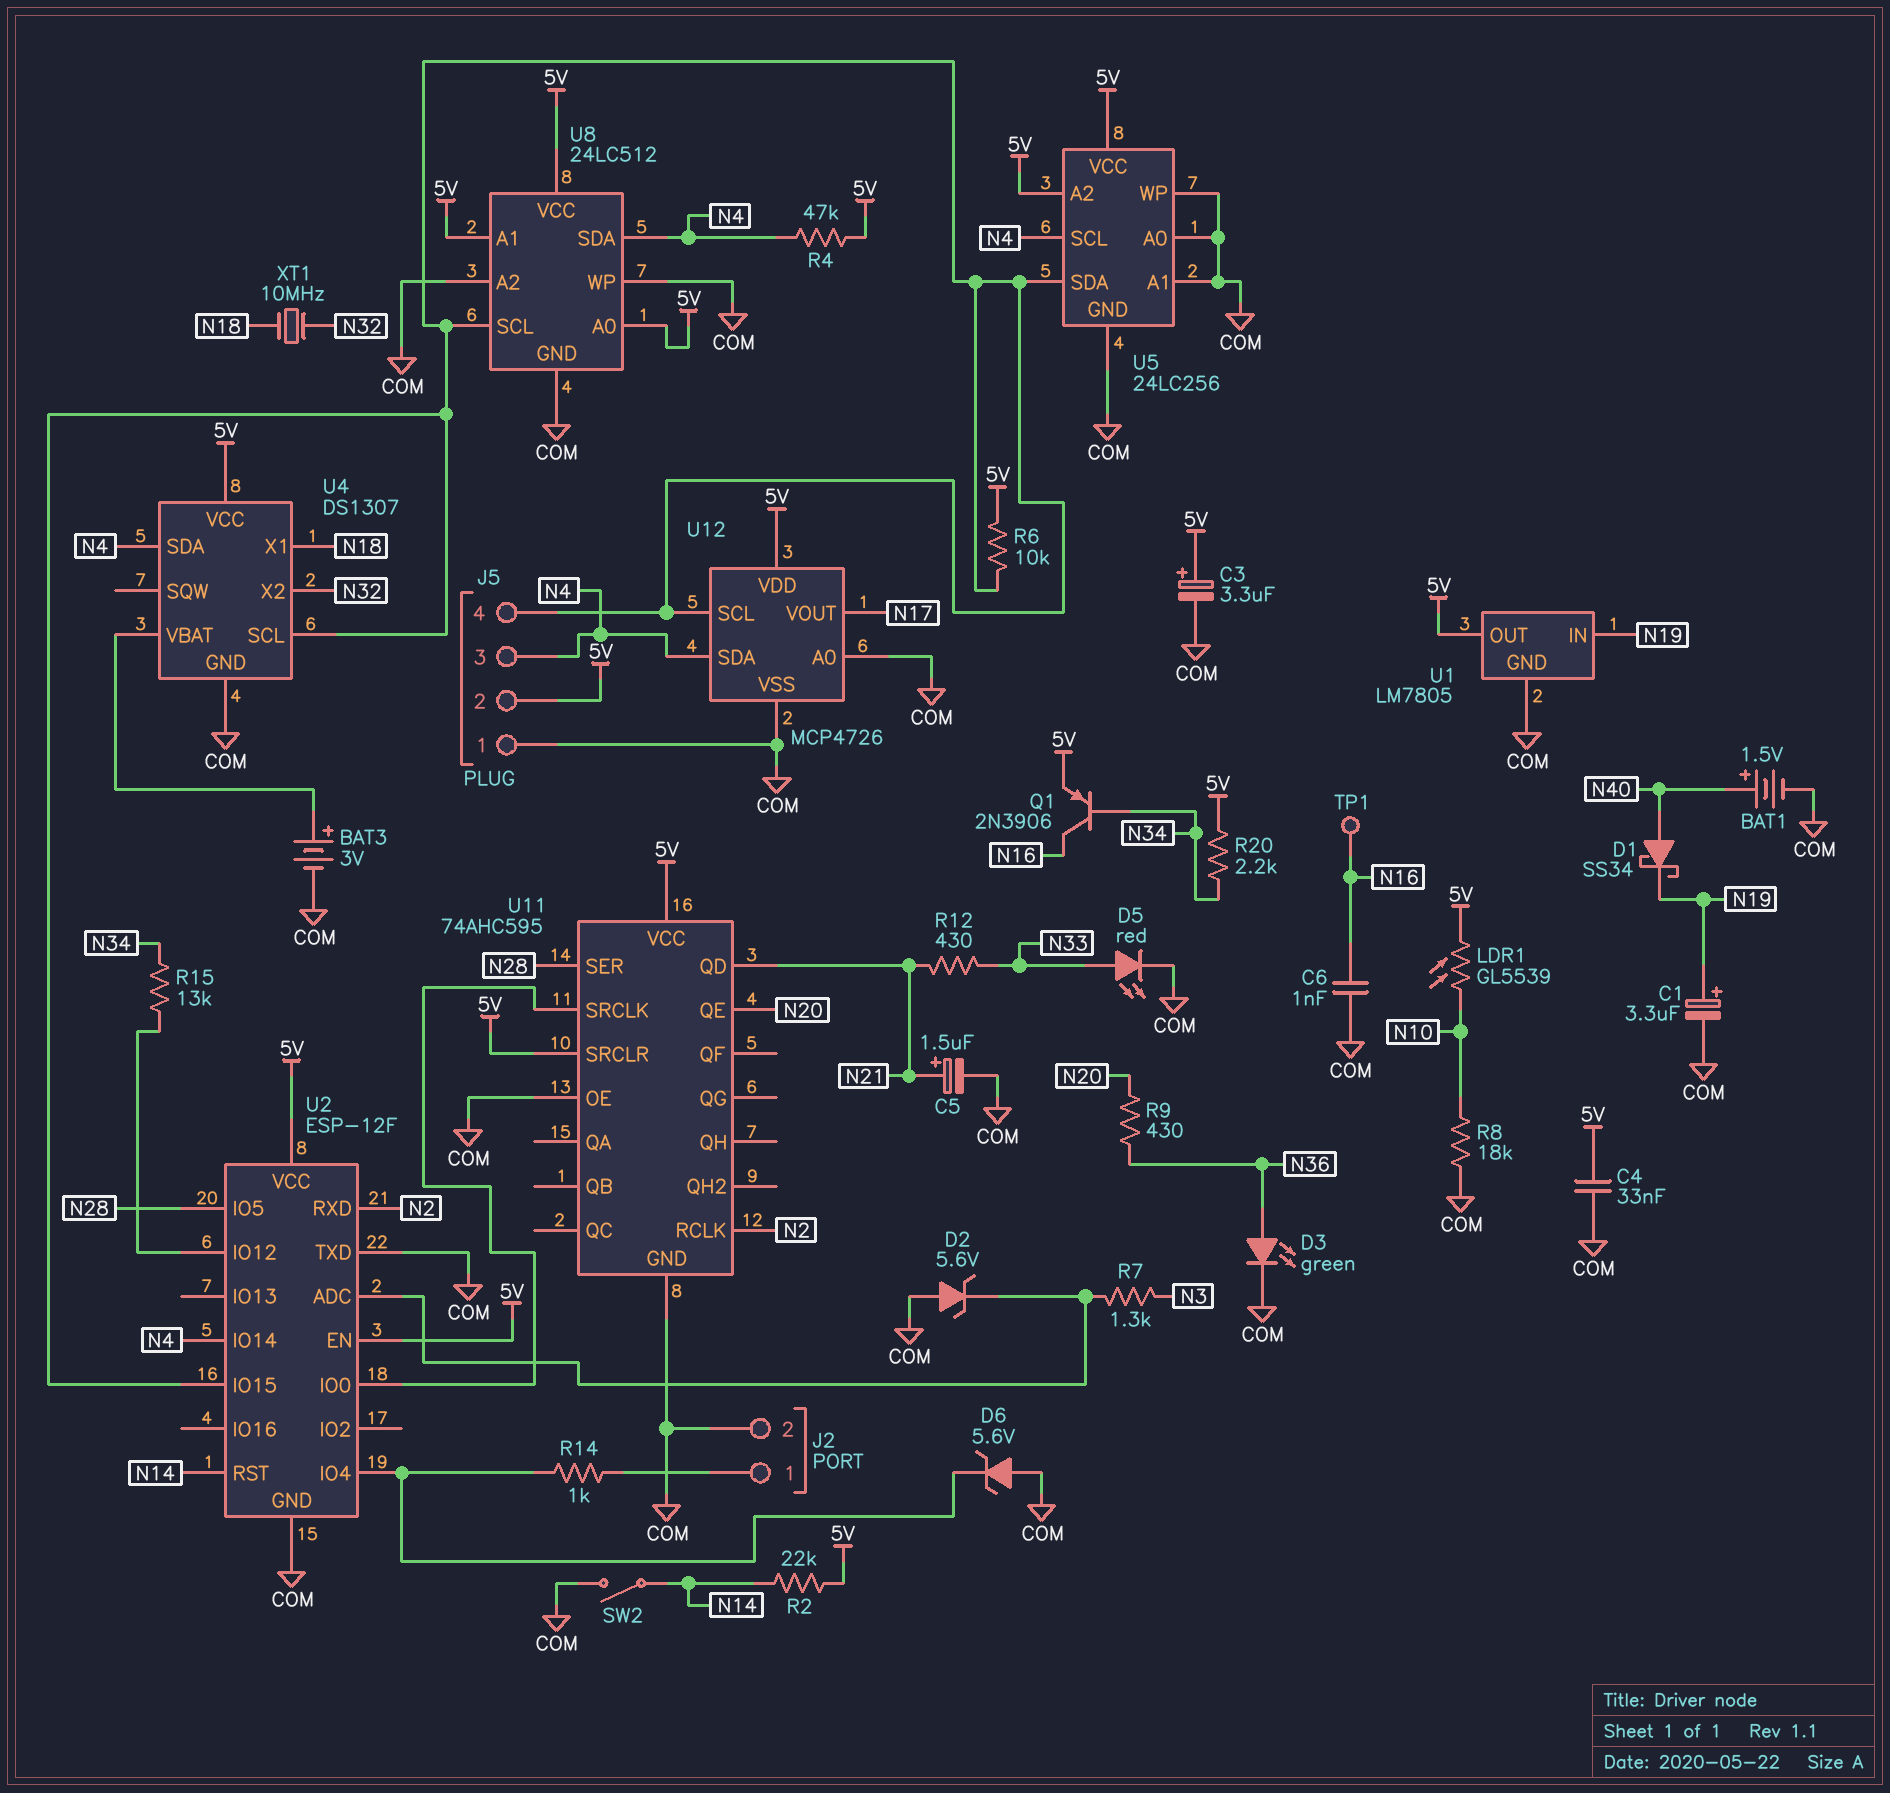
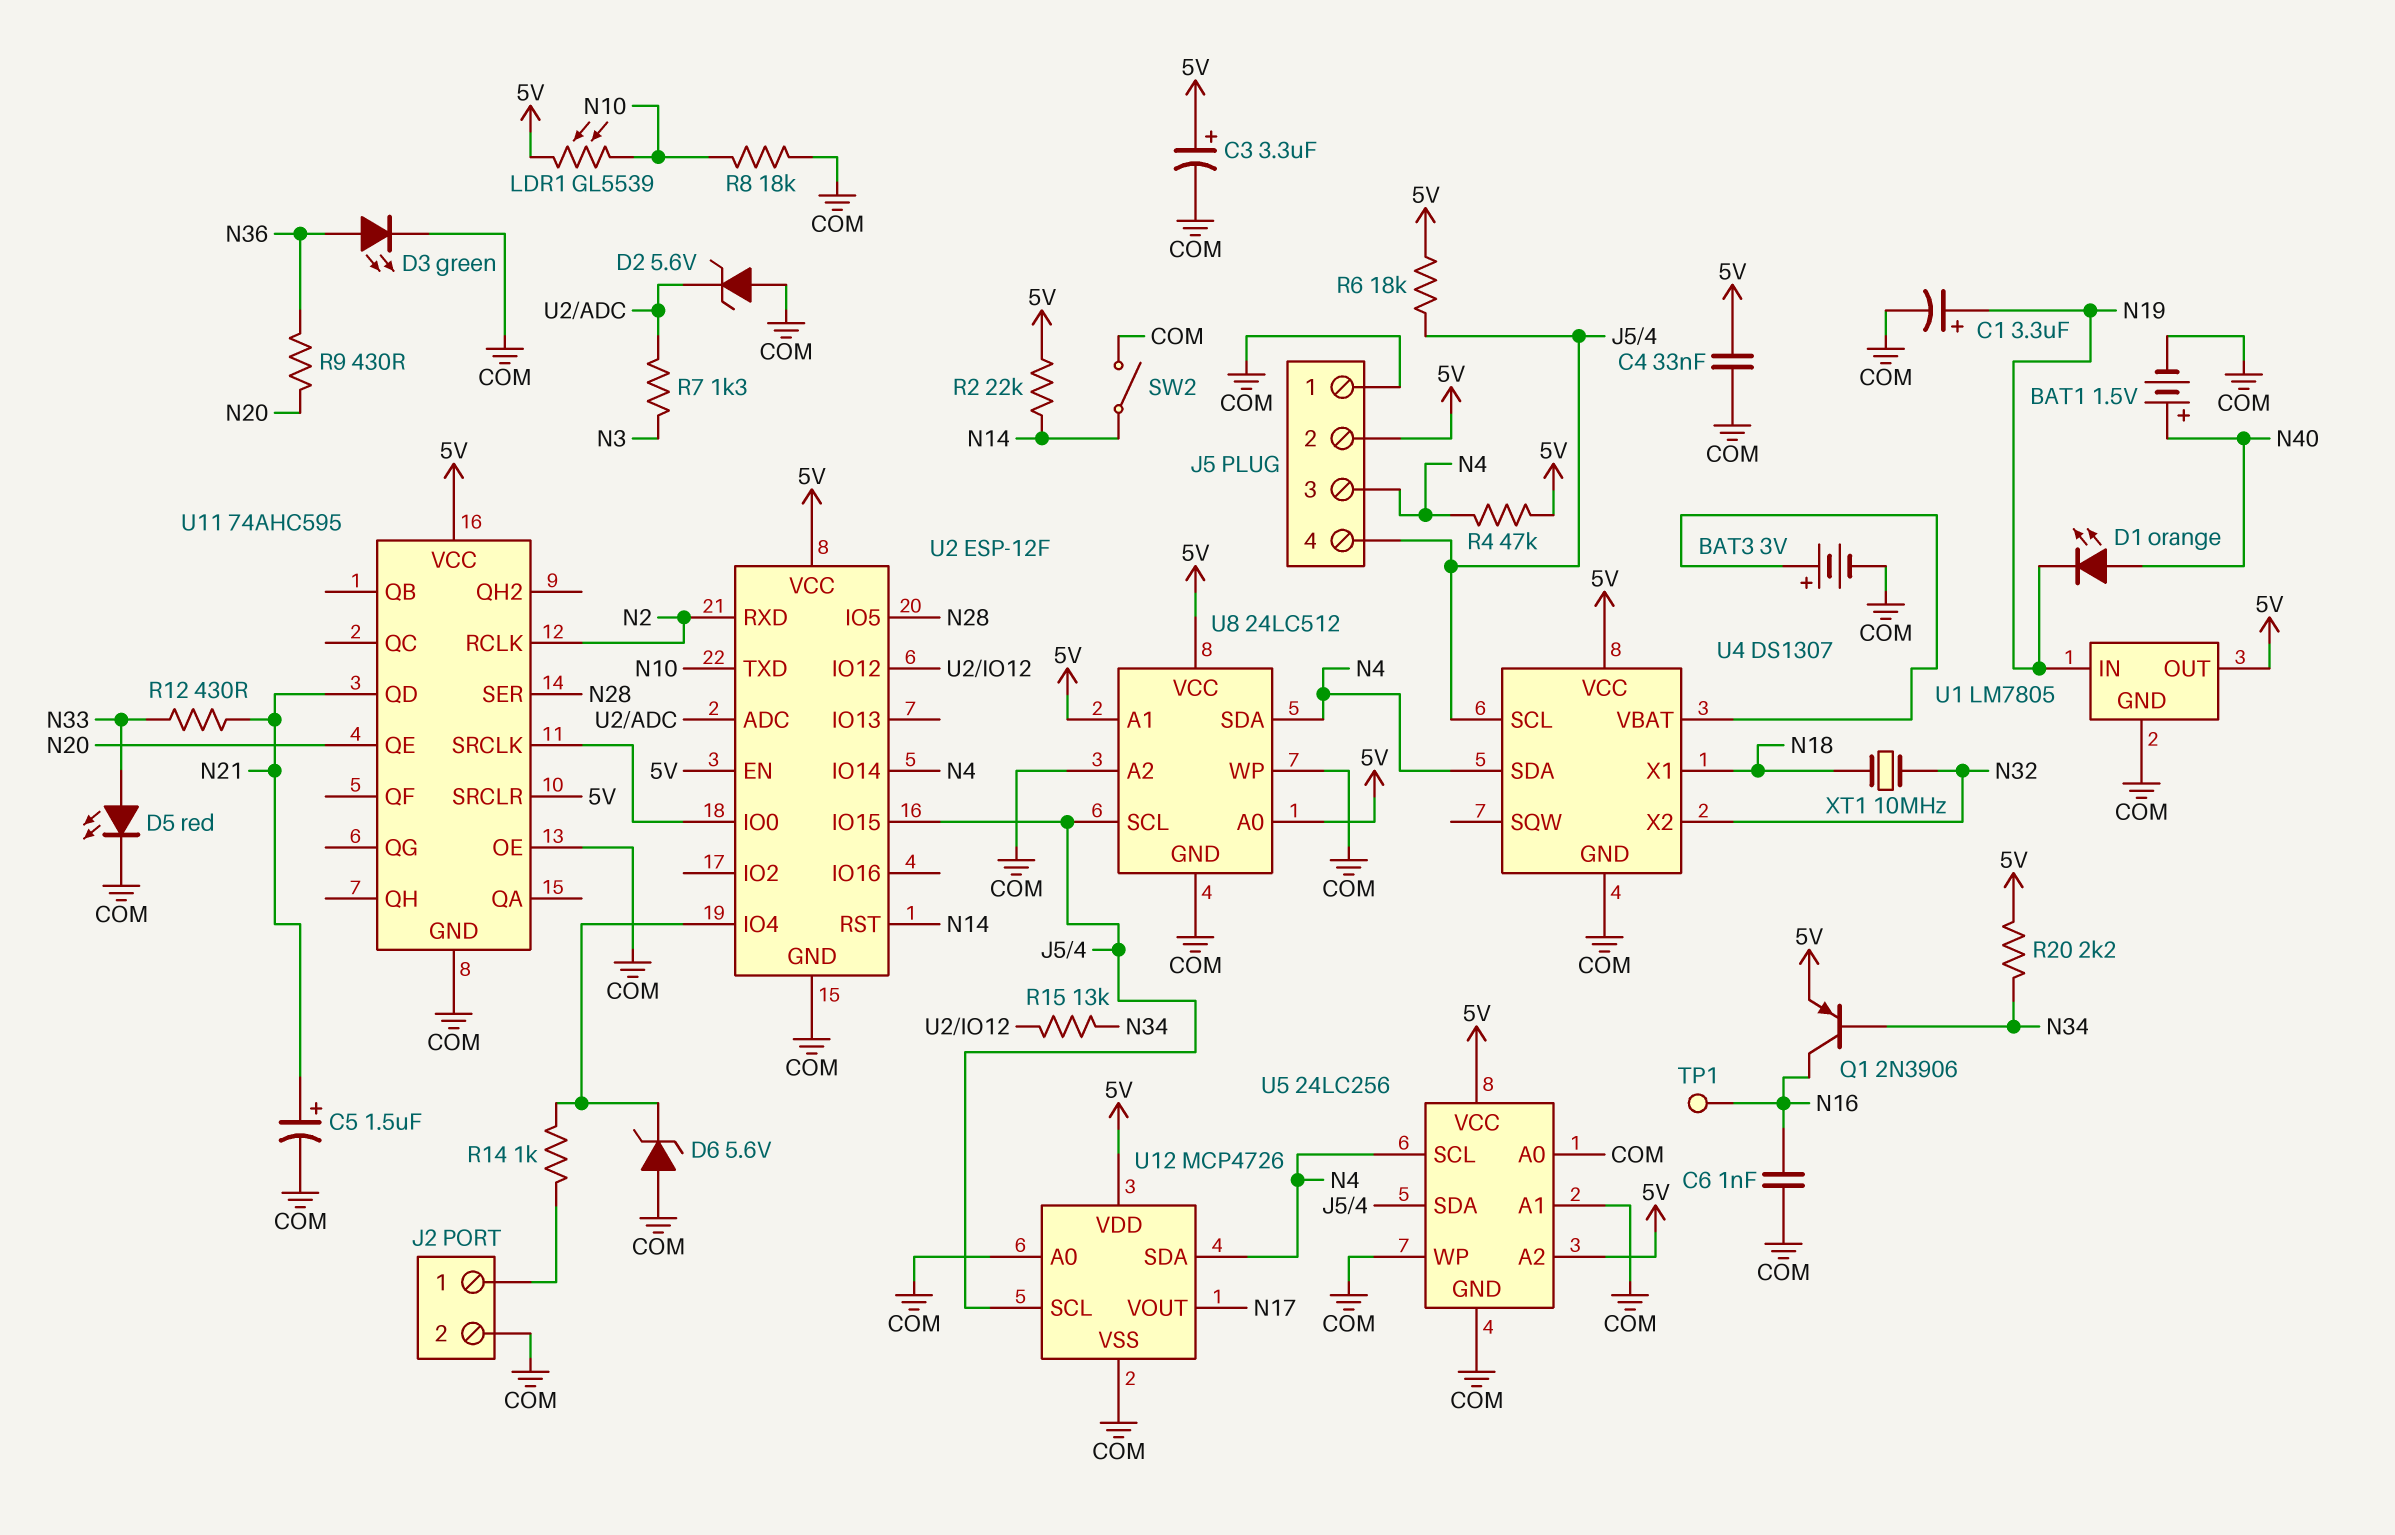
D1: schottky SS34 (A N40, K N19) -> LED orange (A N40, K N19)
R6: 10k (5V, J5/4) -> 18k (5V, J5/4)
U2 pin TXD: COM -> N10

